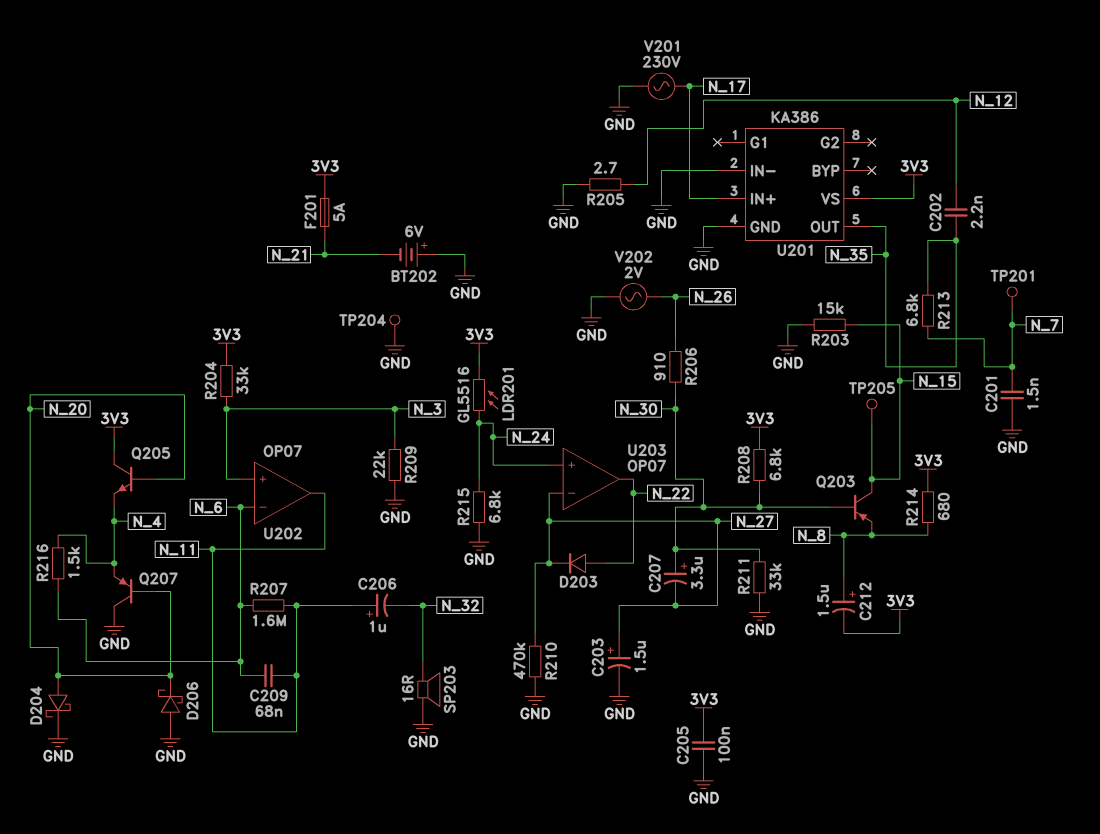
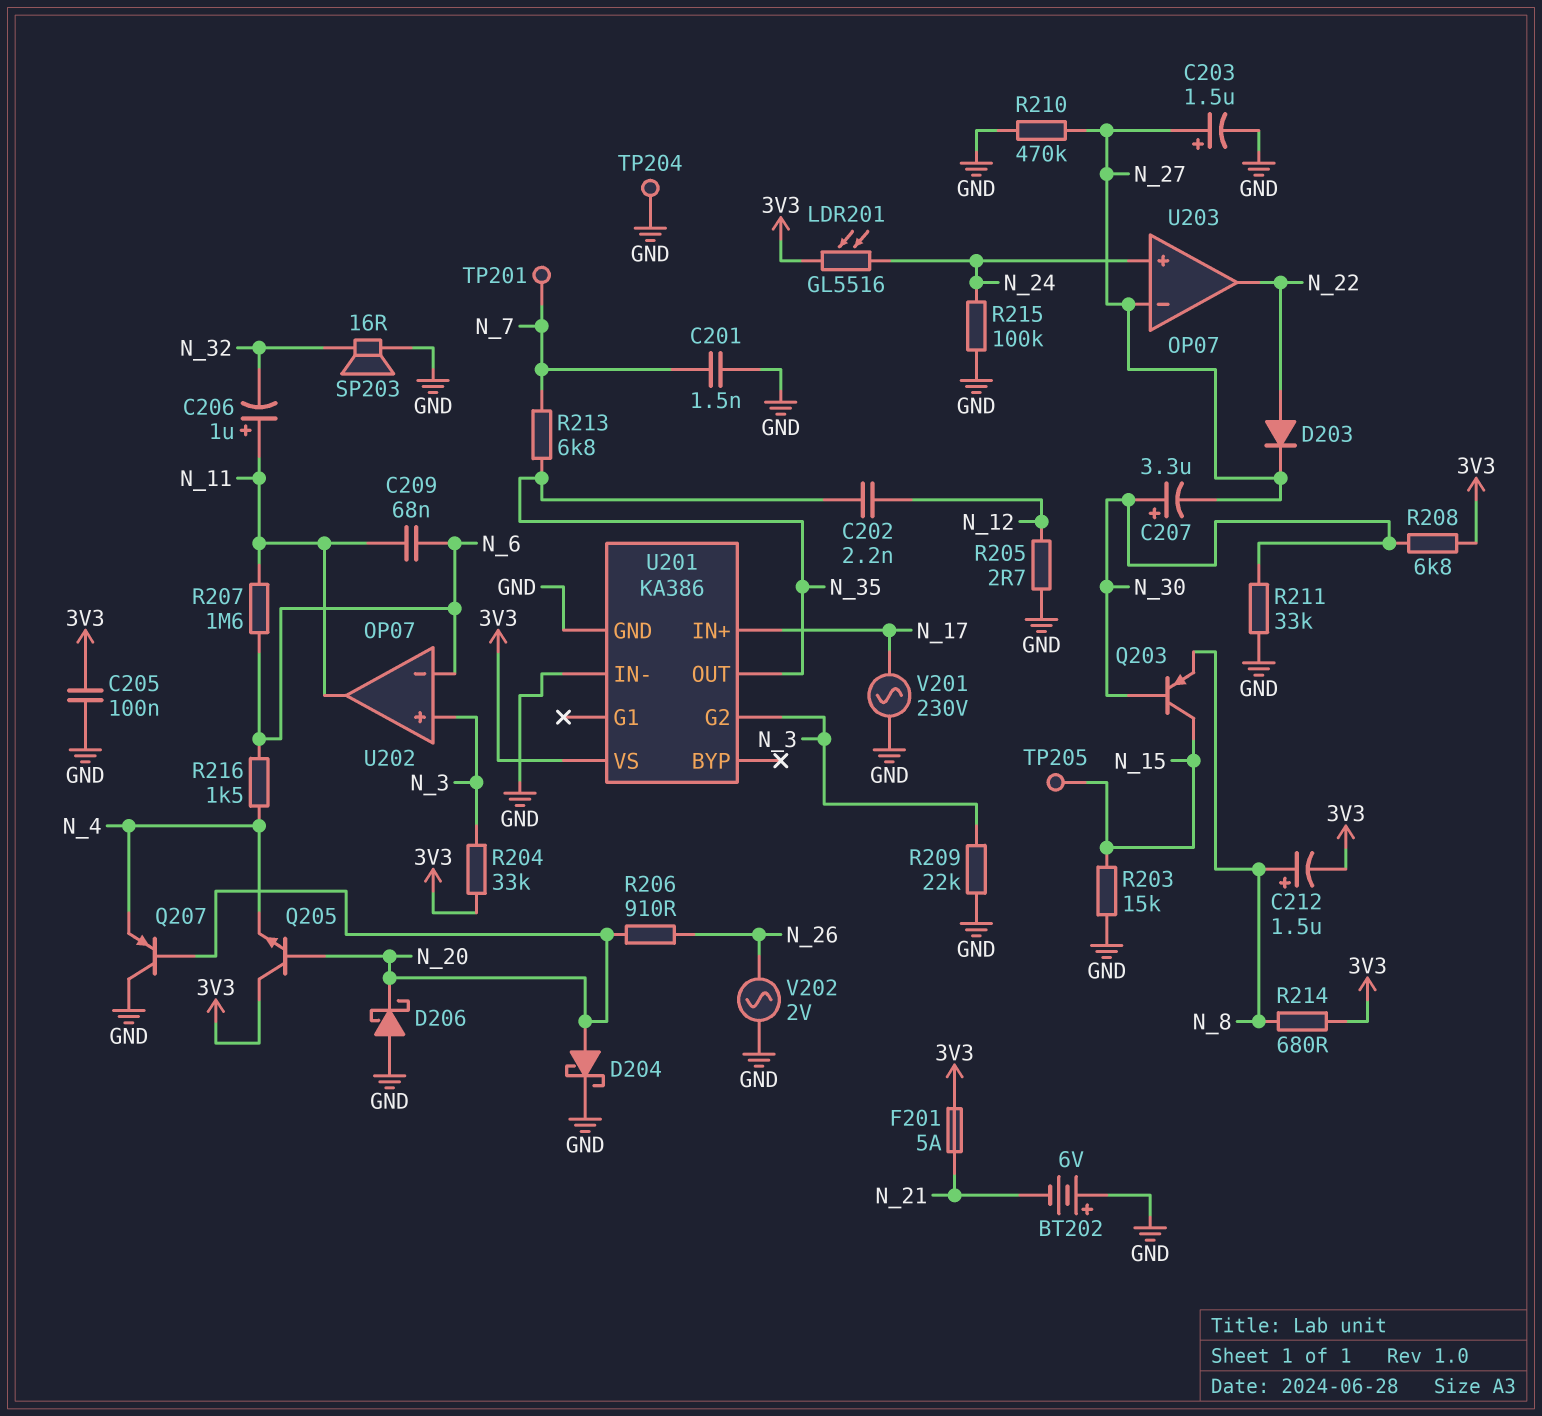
R206: 910 (N_26, N_30) -> 910 (N_20, N_26)
R215: 6.8k (GND, N_24) -> 100k (GND, N_24)
U201 pin G2: none -> N_3

